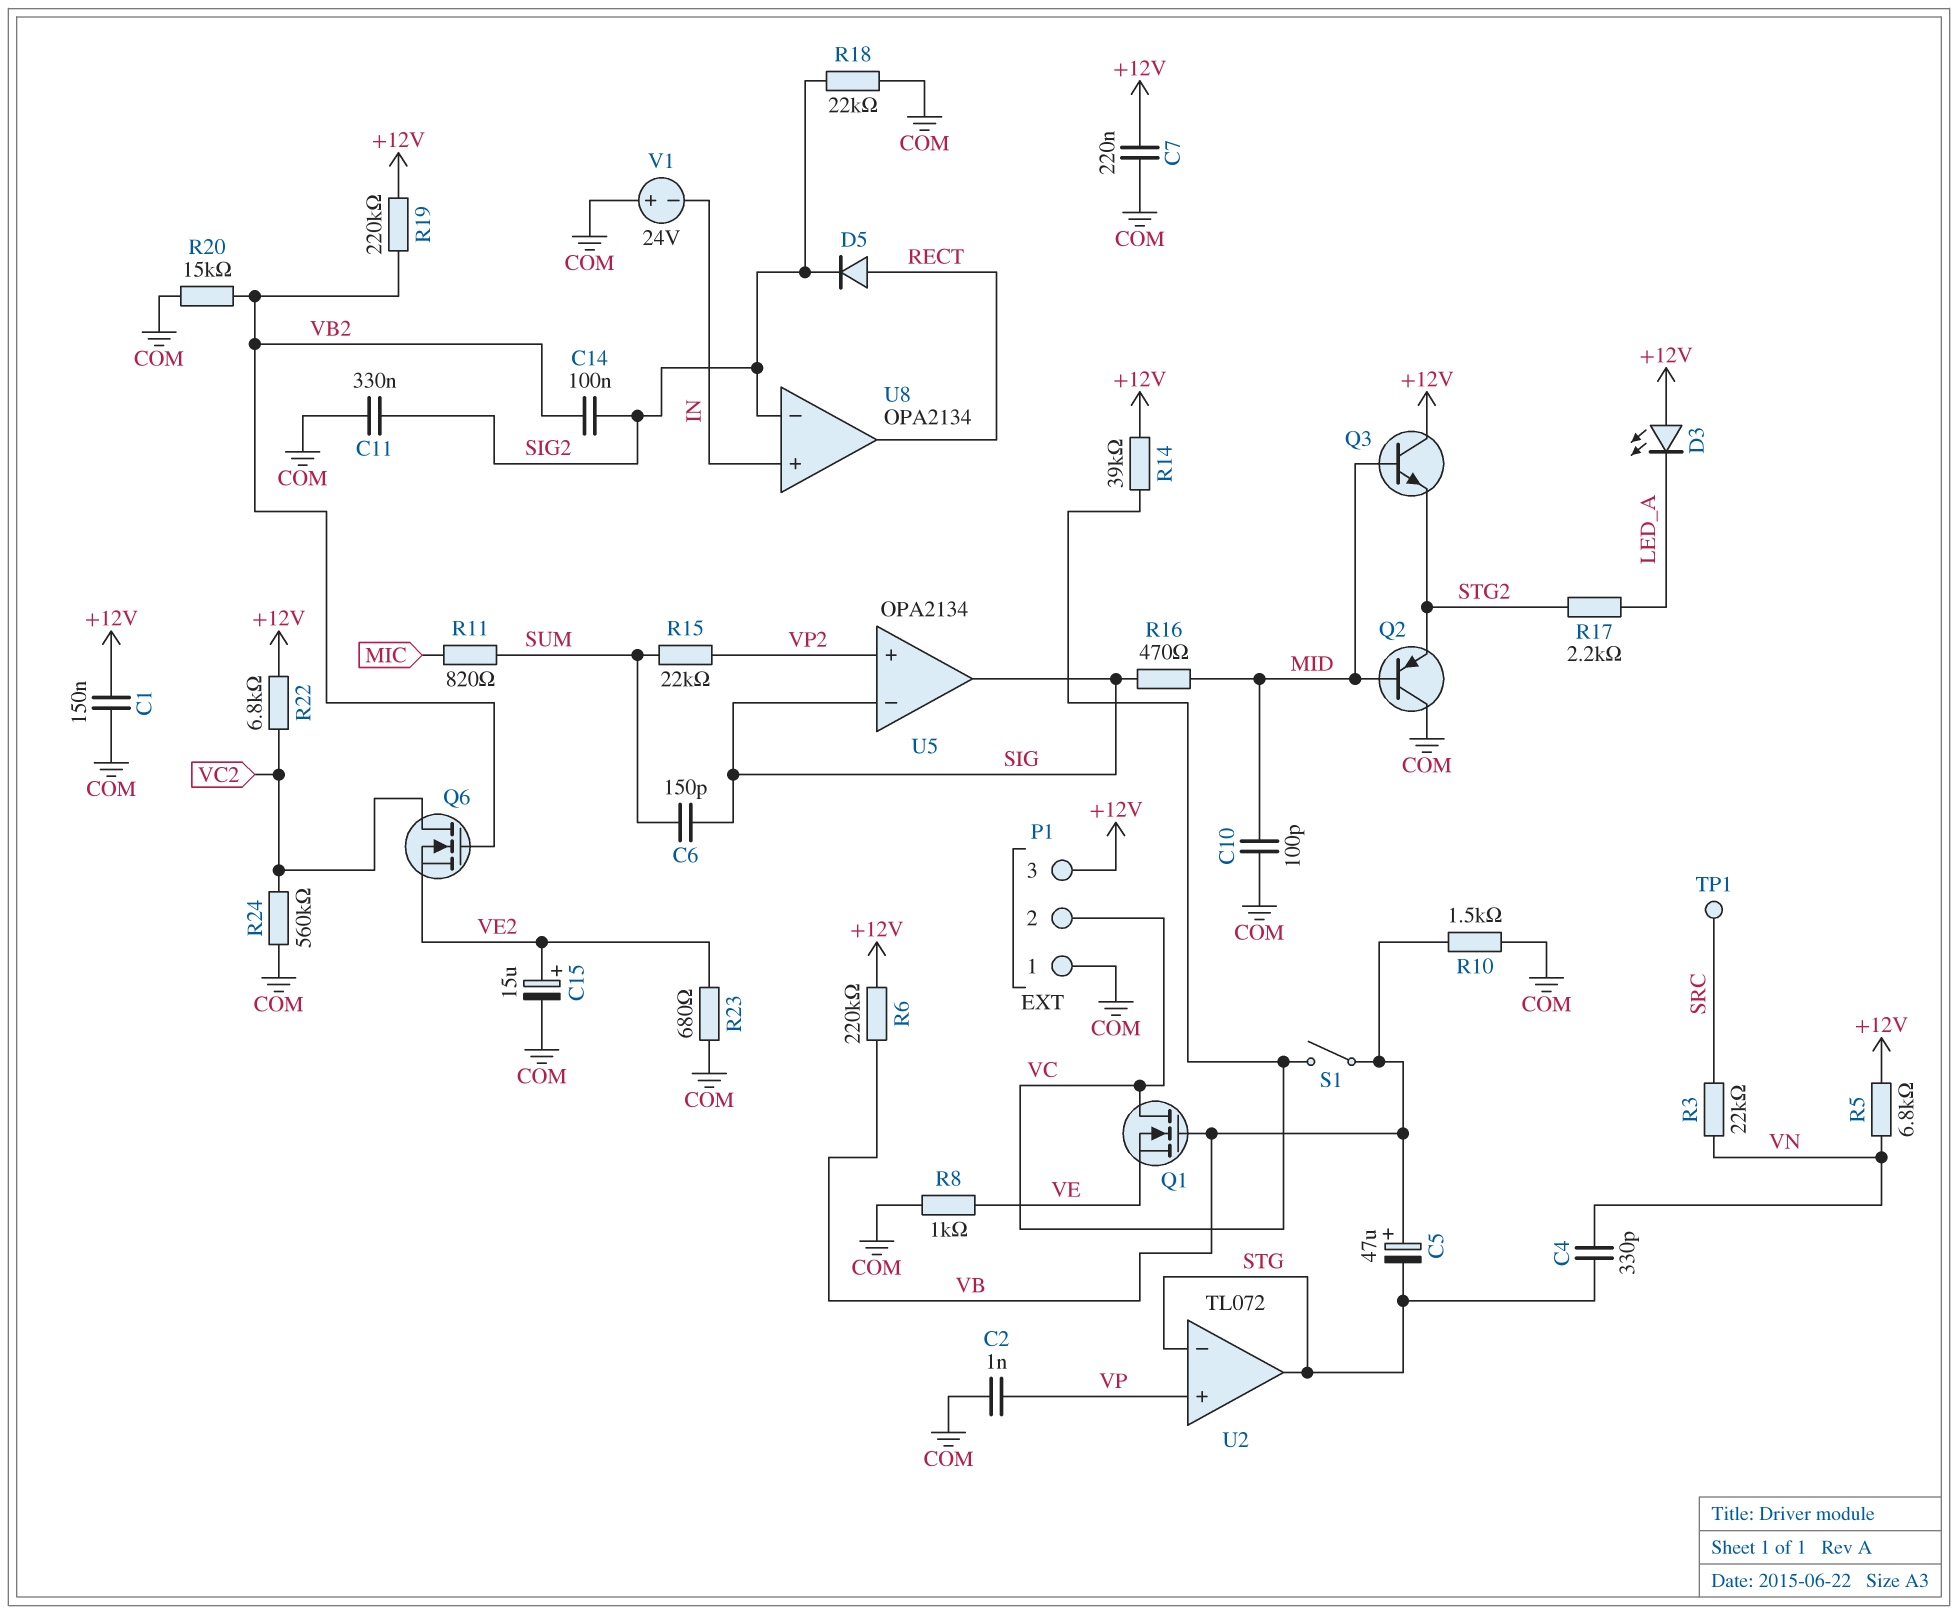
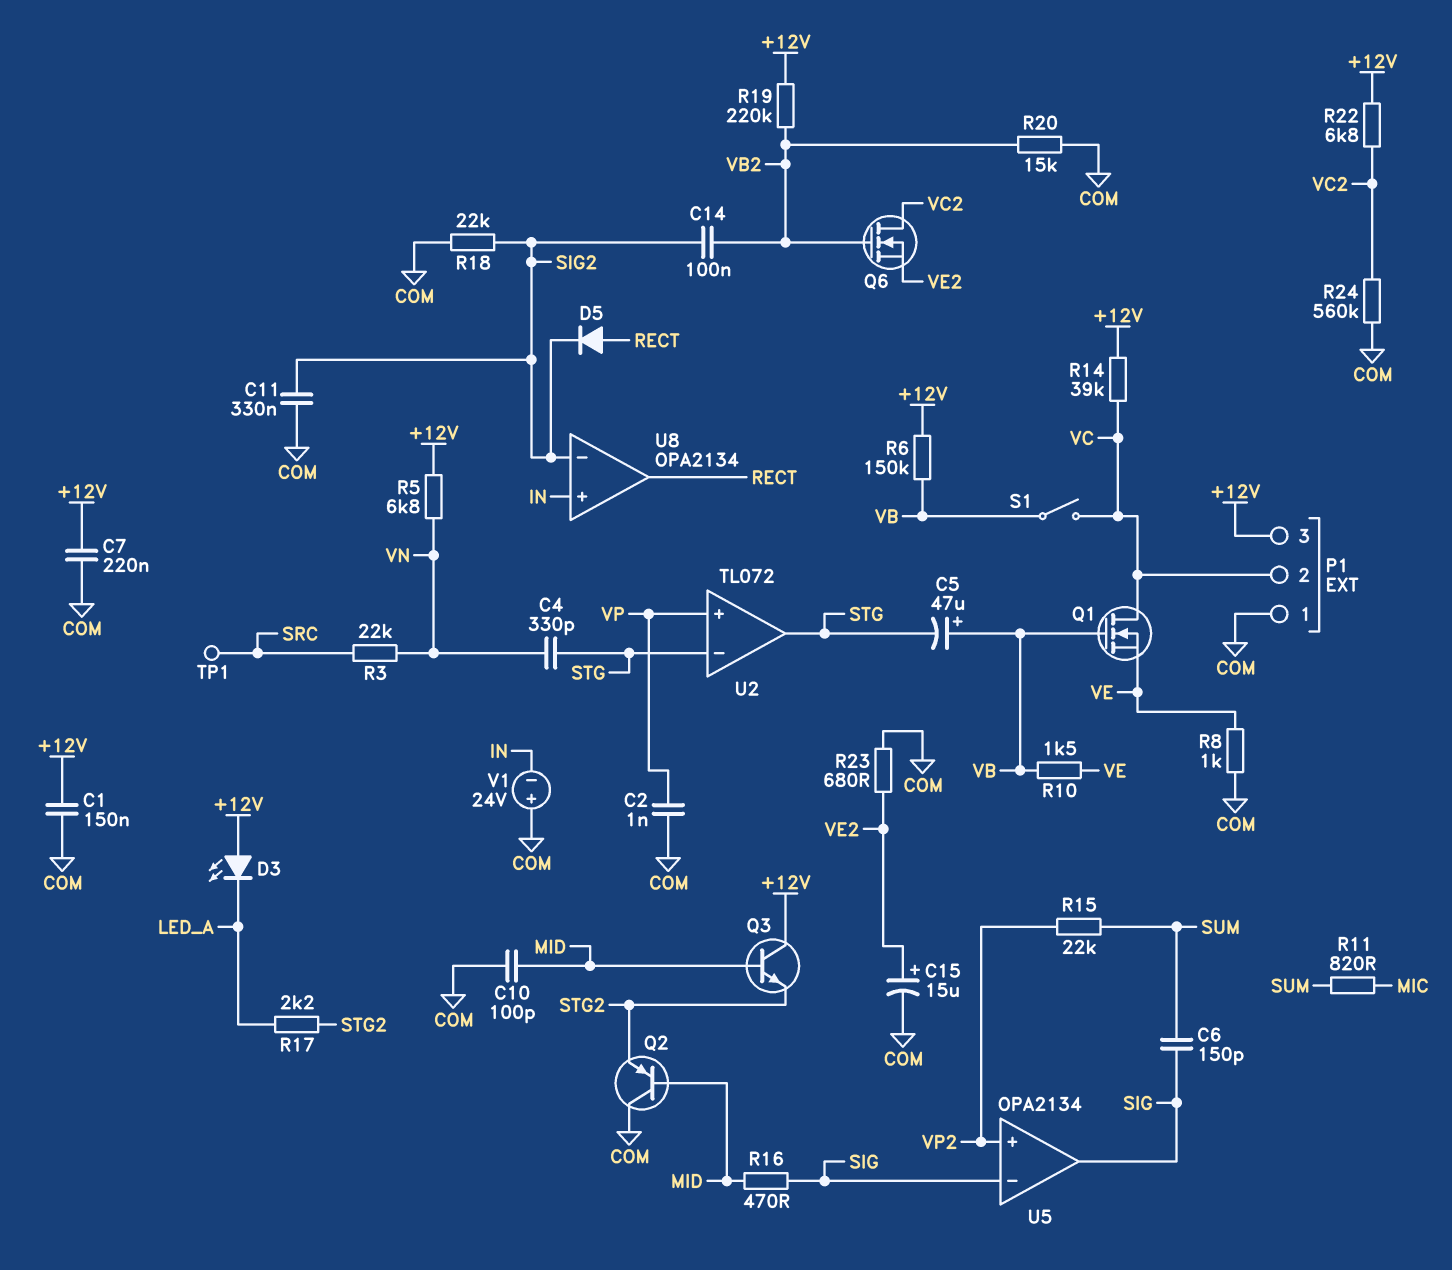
R6: 220k (+12V, VB) -> 150k (+12V, VB)
R10: 1.5k (COM, VB) -> 1.5k (VB, VE)

